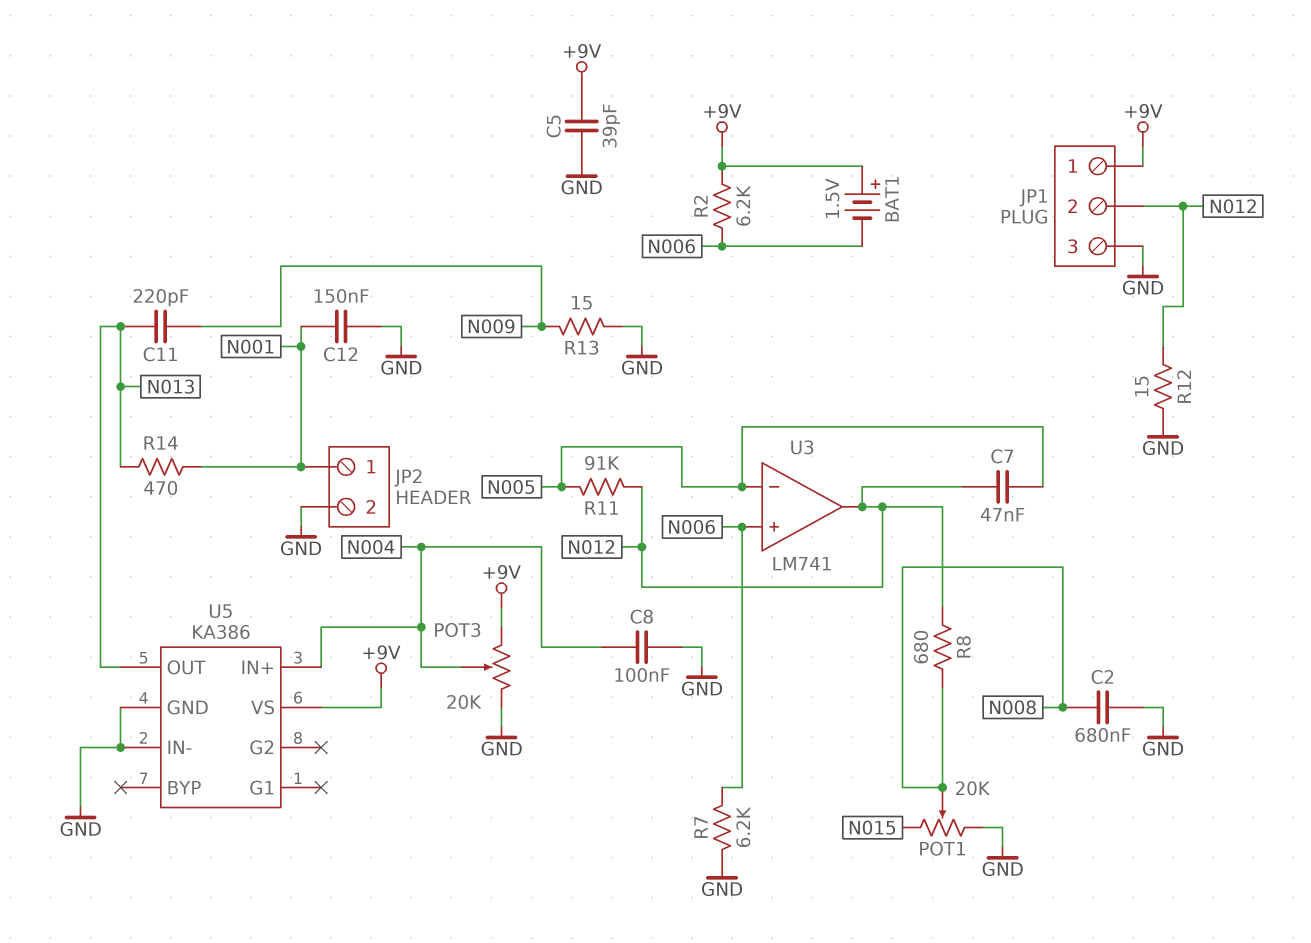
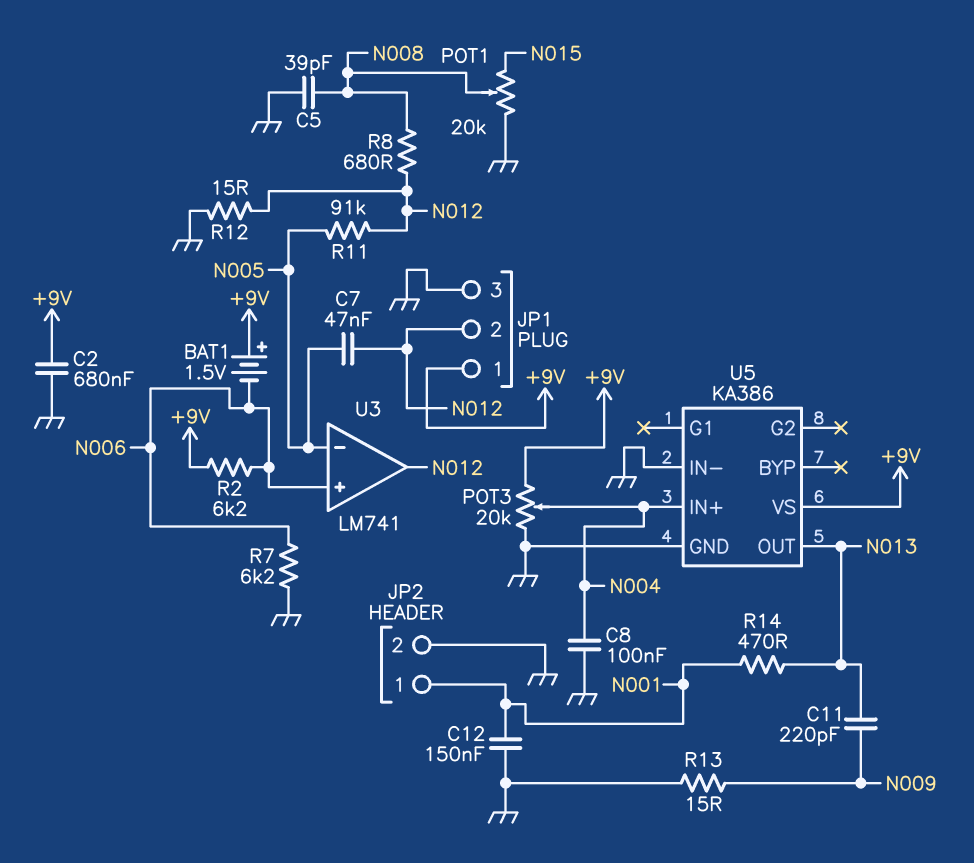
C2: 680nF (GND, N008) -> 680nF (+9V, GND)
C5: 39pF (+9V, GND) -> 39pF (GND, N008)

